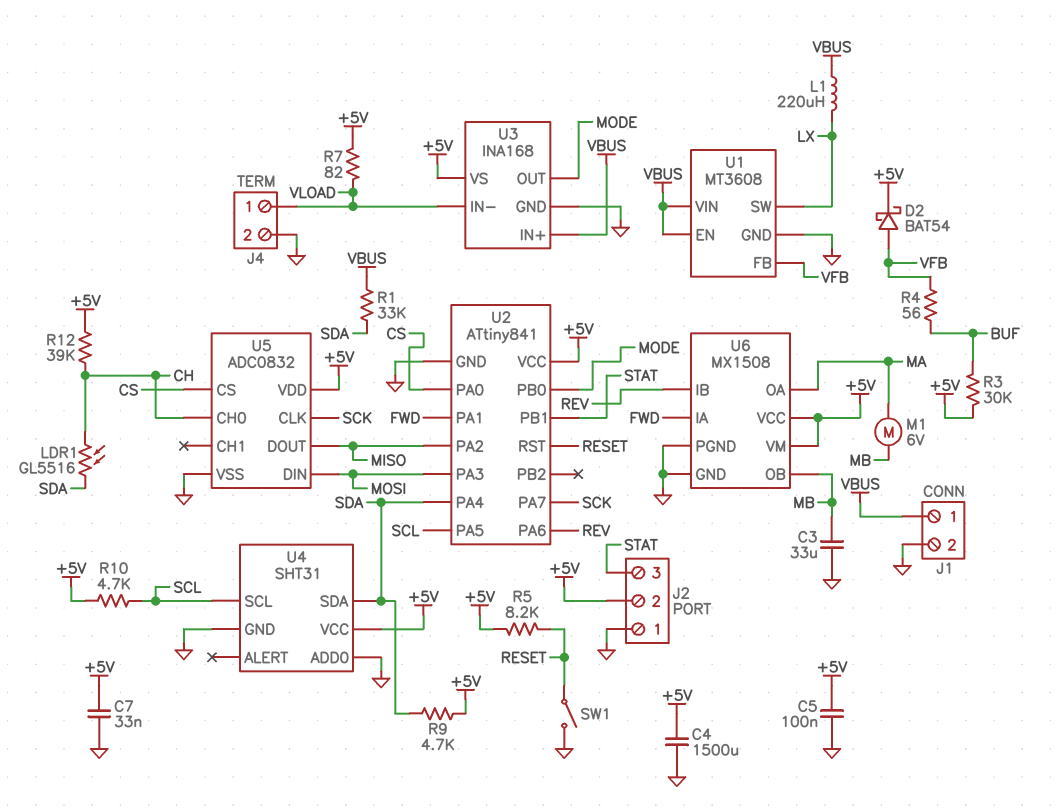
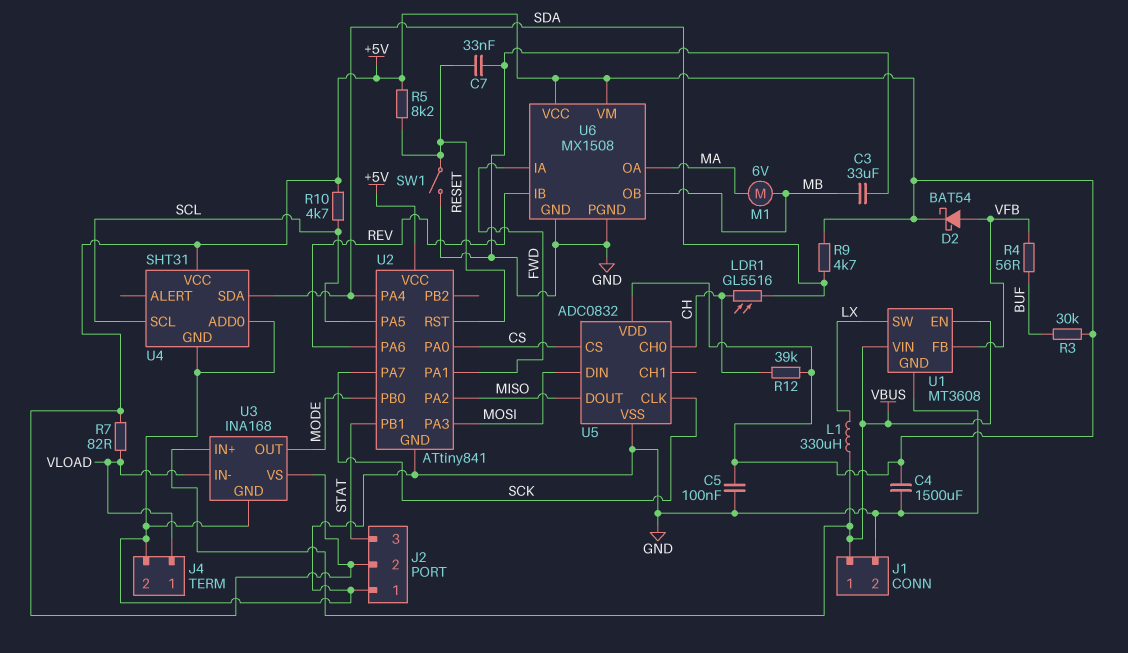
C7: 33nF (+5V, GND) -> 33nF (GND, RESET)
L1: 220uH (LX, VBUS) -> 330uH (LX, VBUS)
R1: 33k (SDA, VBUS) -> none

